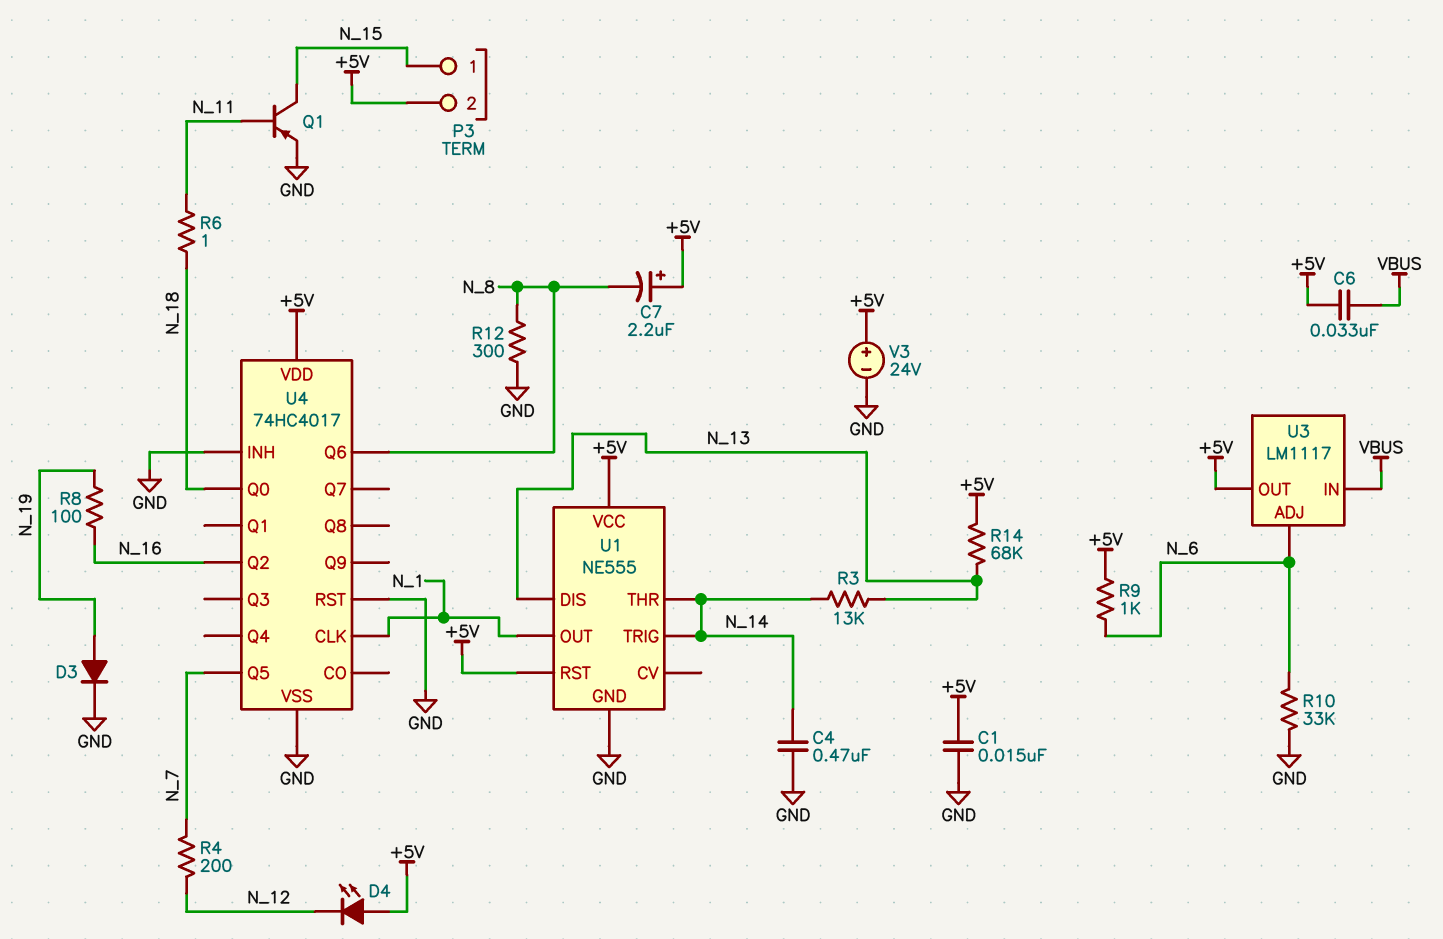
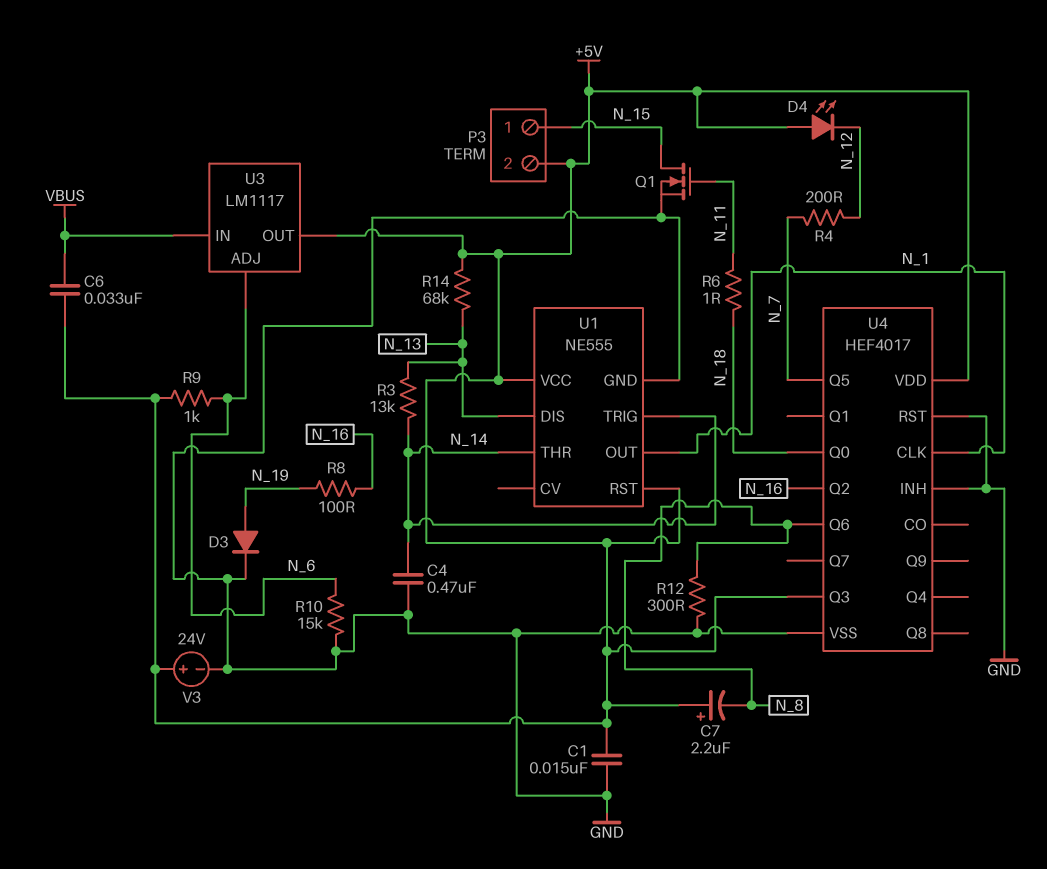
Q1: PNP (B N_11, C N_15, E GND) -> NMOS (G N_11, D N_15, S GND)
R10: 33k (GND, N_6) -> 15k (GND, N_6)
U4: 74HC4017 -> HEF4017
U4 pin Q3: none -> +5V

